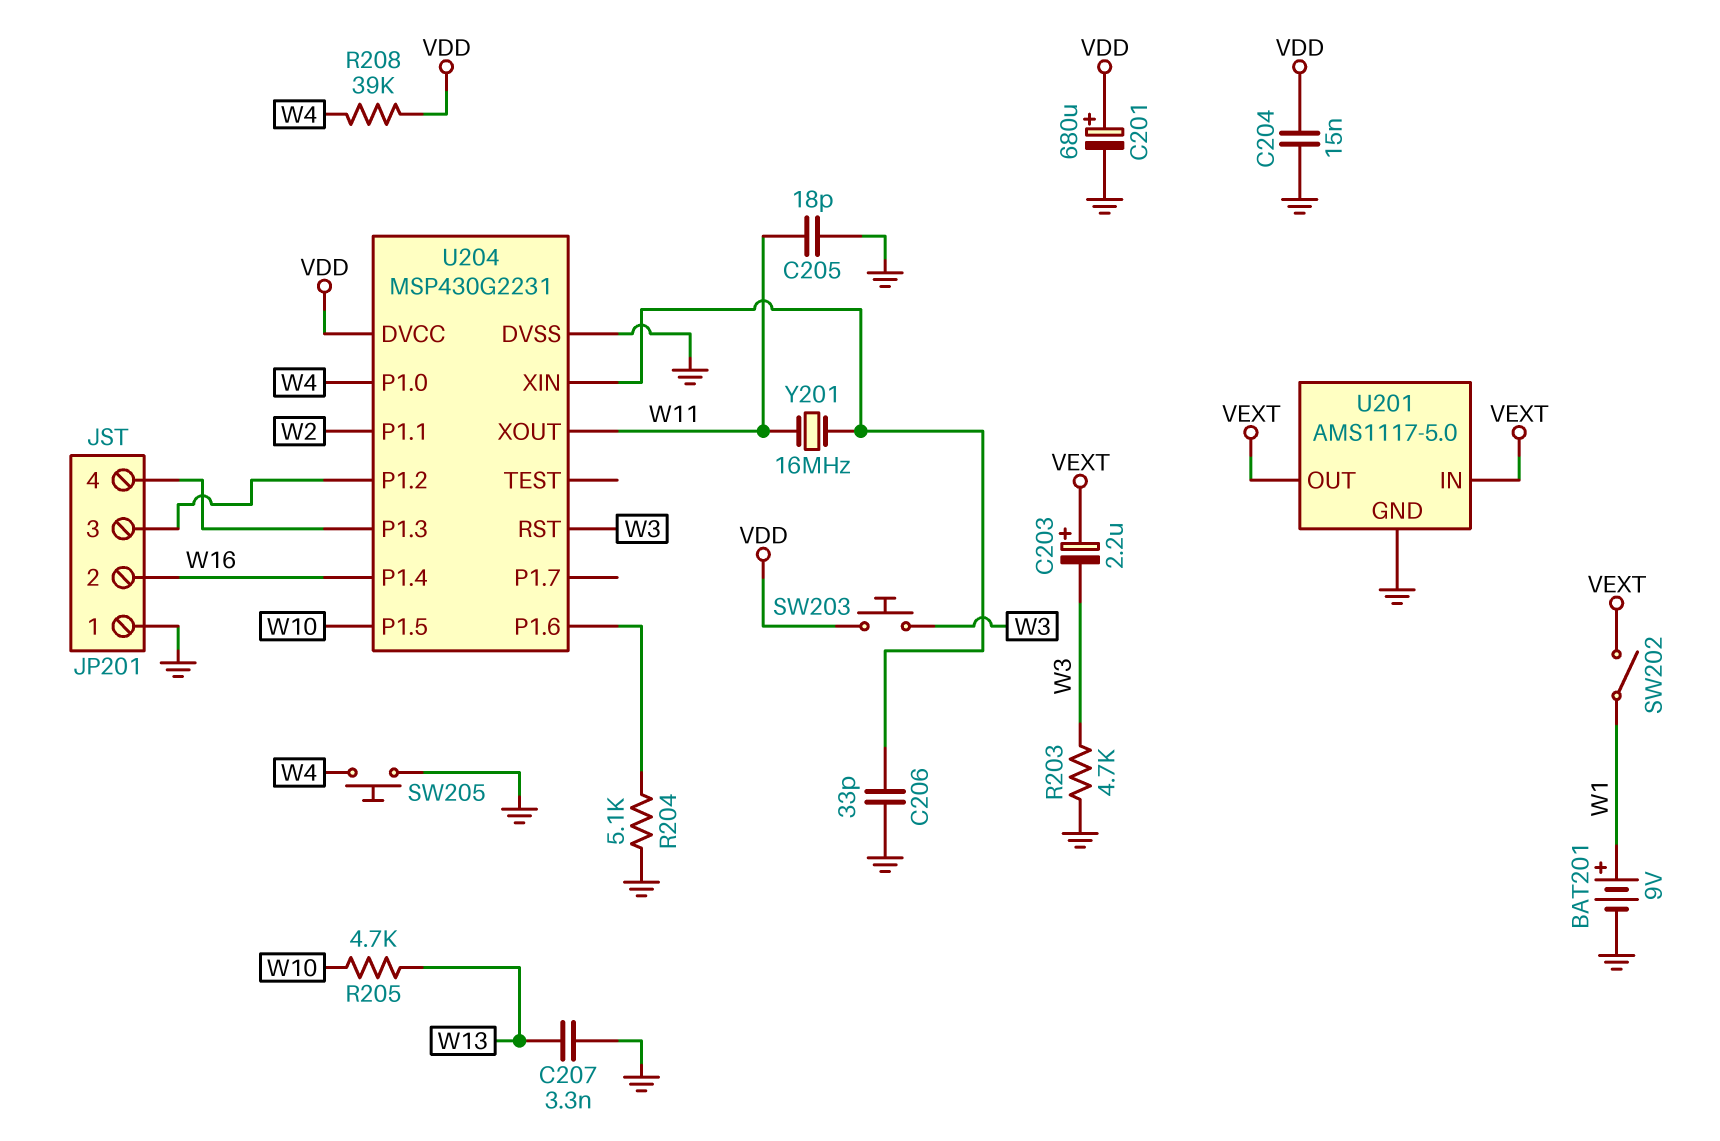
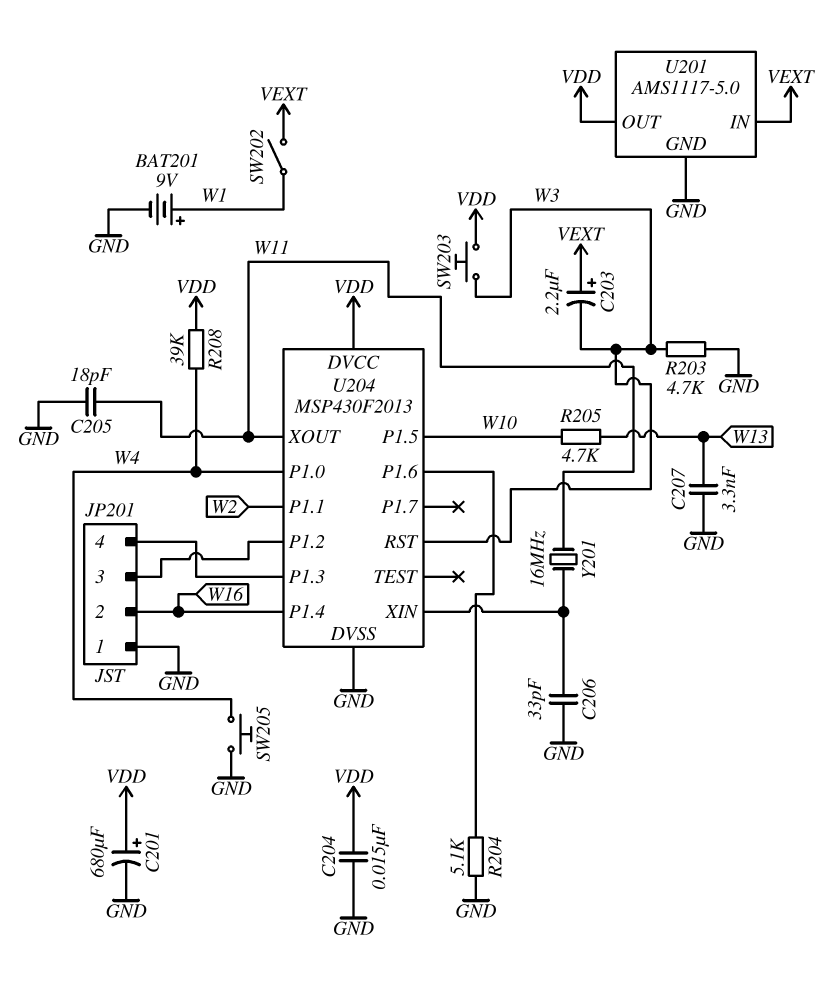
U201 pin OUT: VEXT -> VDD
U204: MSP430G2231 -> MSP430F2013

